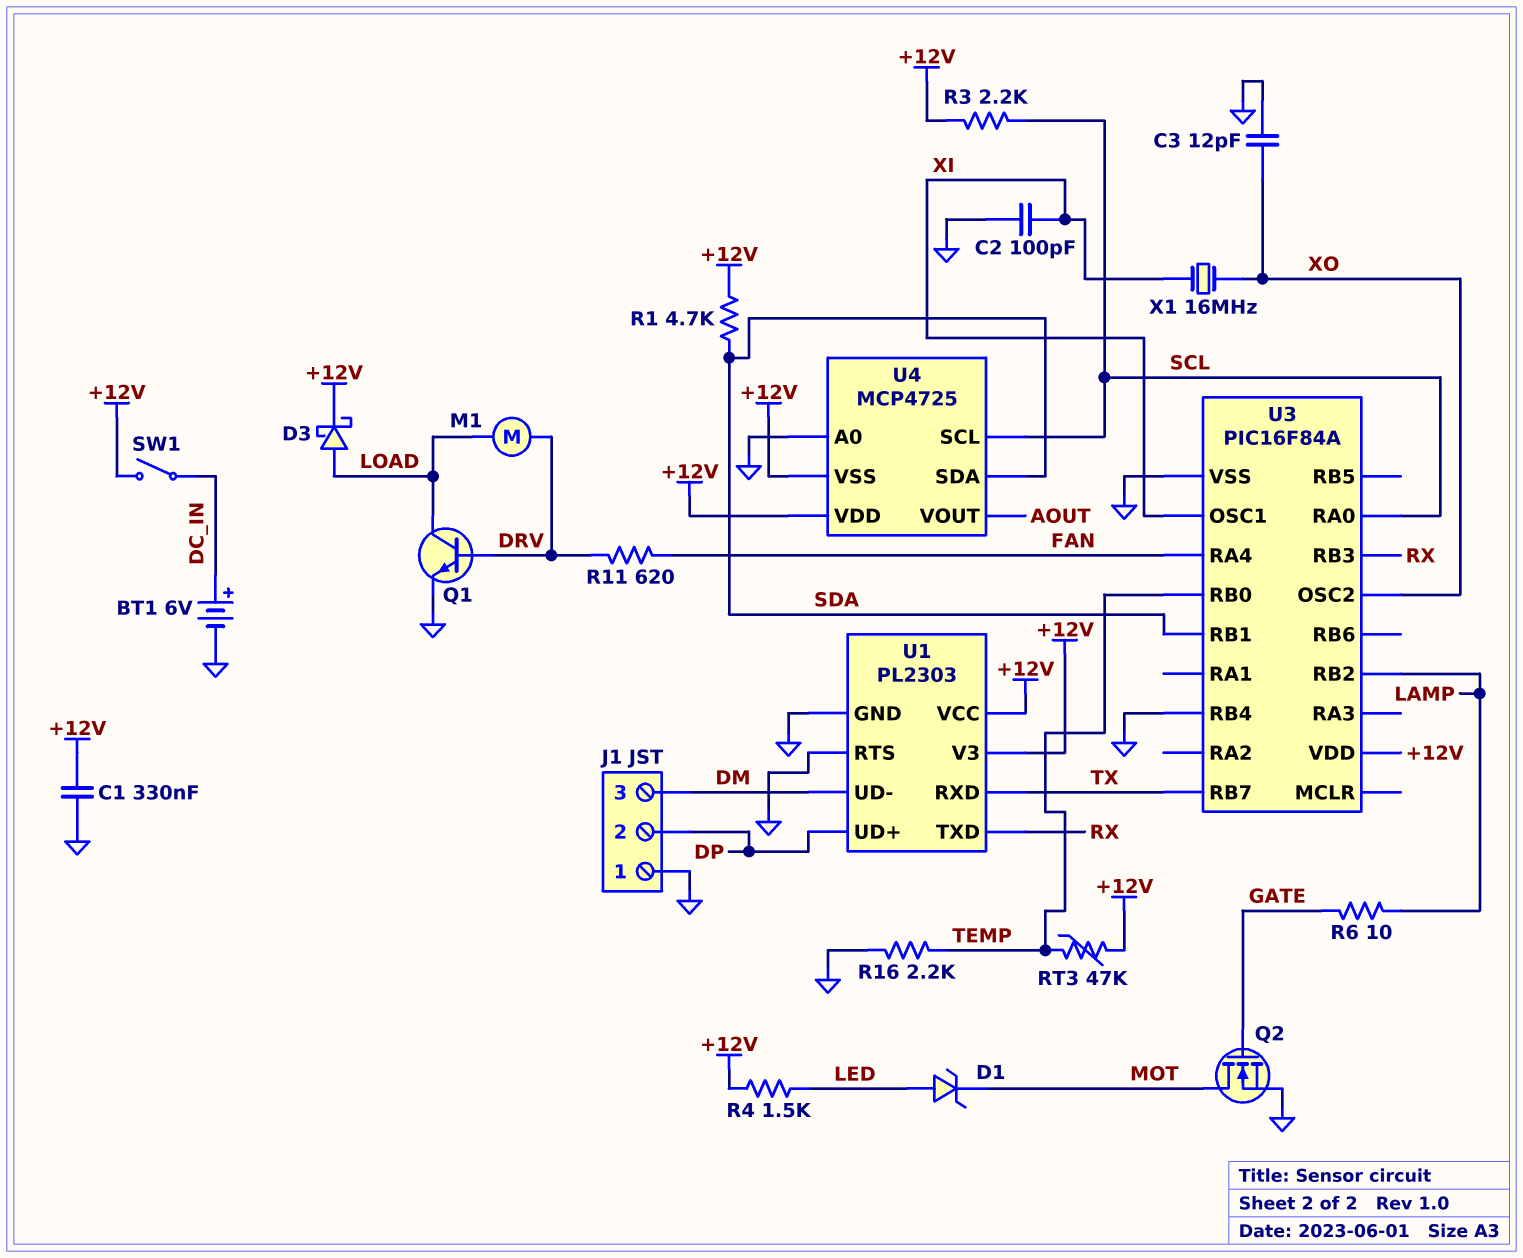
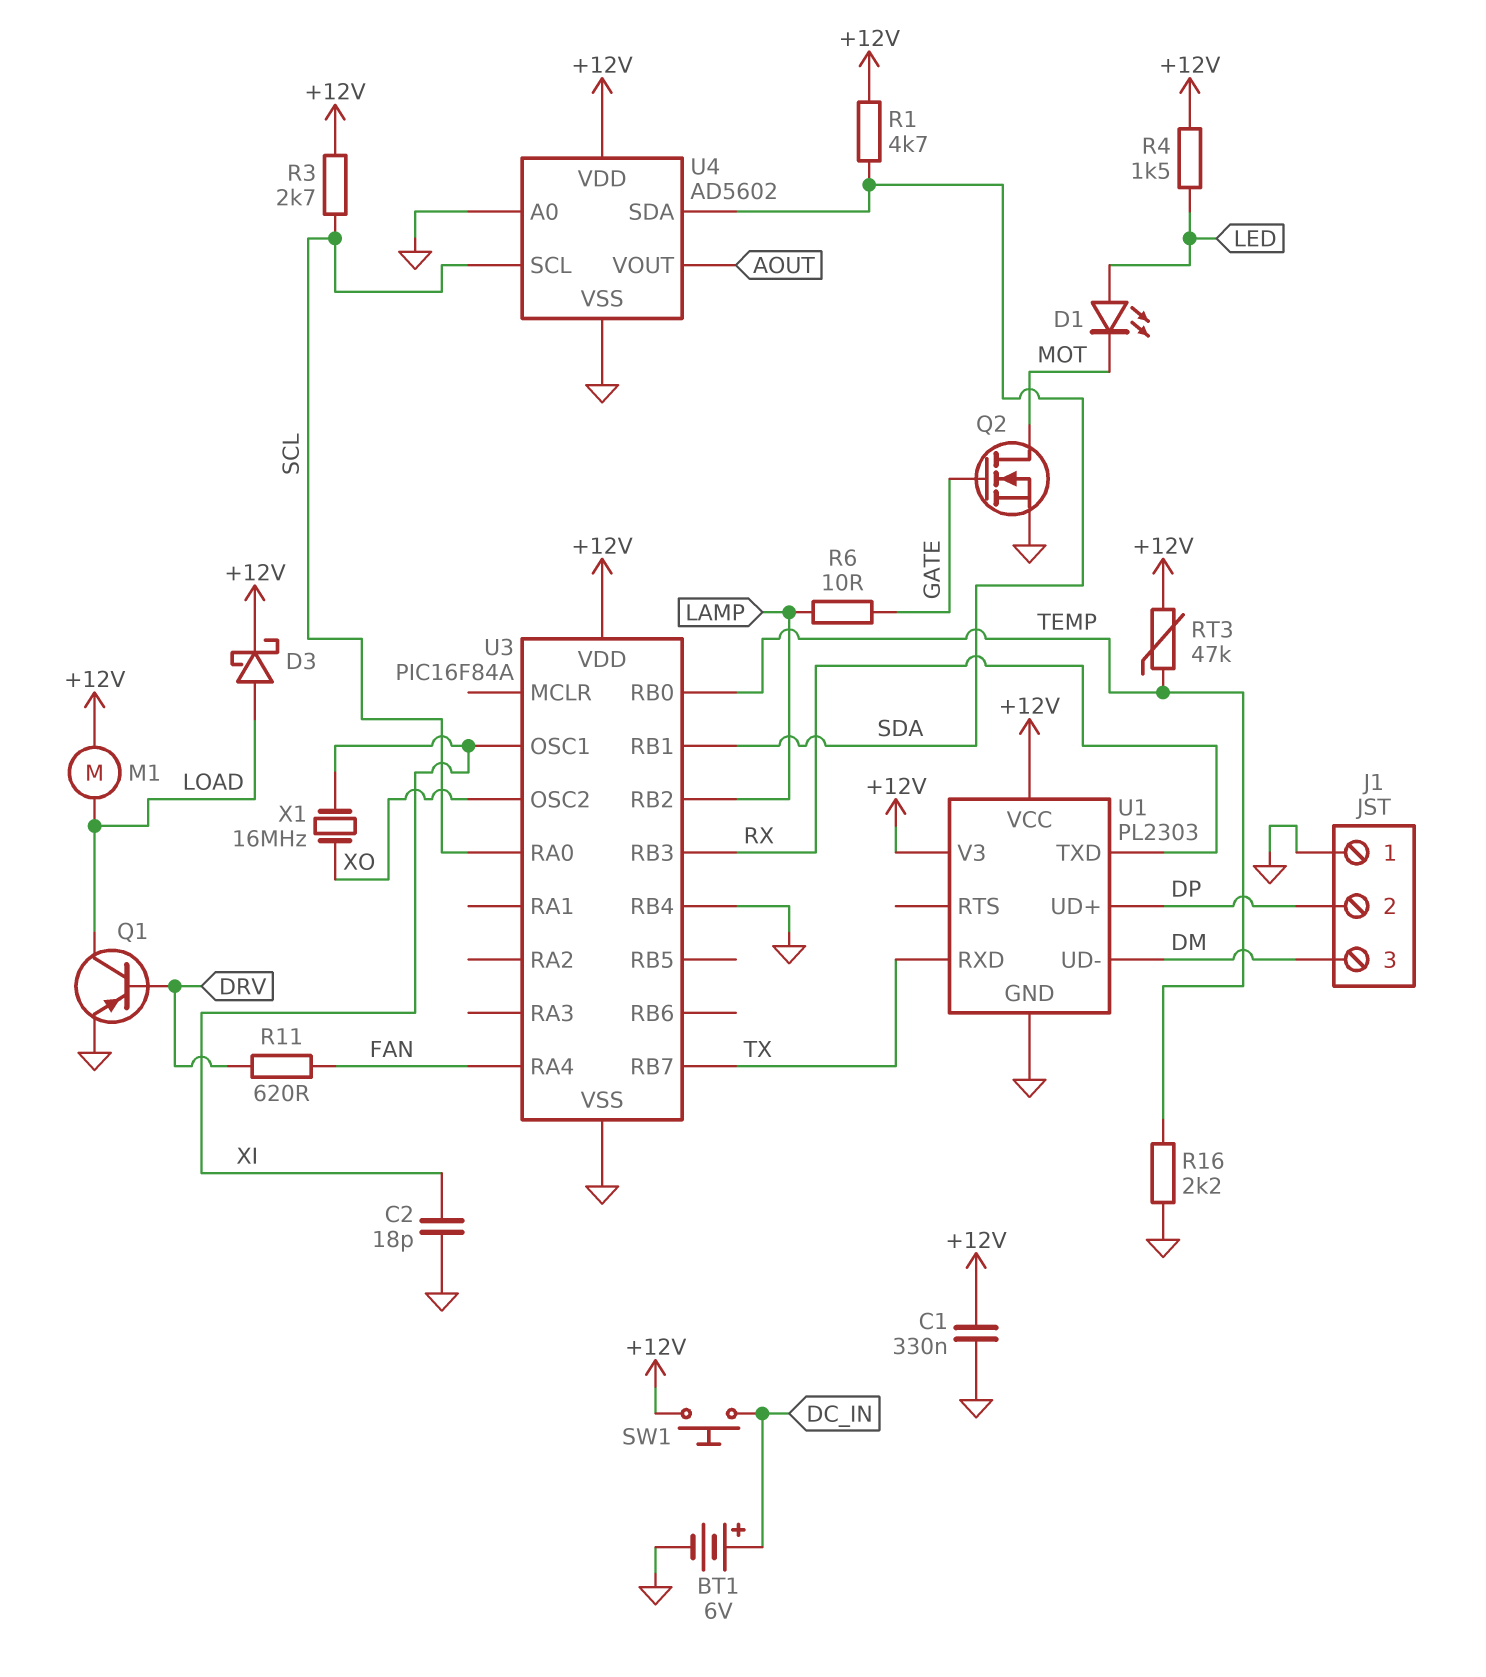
C2: 100pF (GND, XI) -> 18pF (GND, XI)
C3: 12pF (GND, XO) -> none
D1: zener (A LED, K MOT) -> LED (A LED, K MOT)
M1: motor (DRV, LOAD) -> motor (+12V, LOAD)
Q1: NPN (B DRV, C LOAD, E GND) -> PNP (B DRV, C LOAD, E GND)
R3: 2.2k (+12V, SCL) -> 2.7k (+12V, SCL)
SW1: switch (+12V, DC_IN) -> button (+12V, DC_IN)
U1 pin RTS: GND -> none
U4: MCP4725 -> AD5602
U4 pin VSS: +12V -> GND

